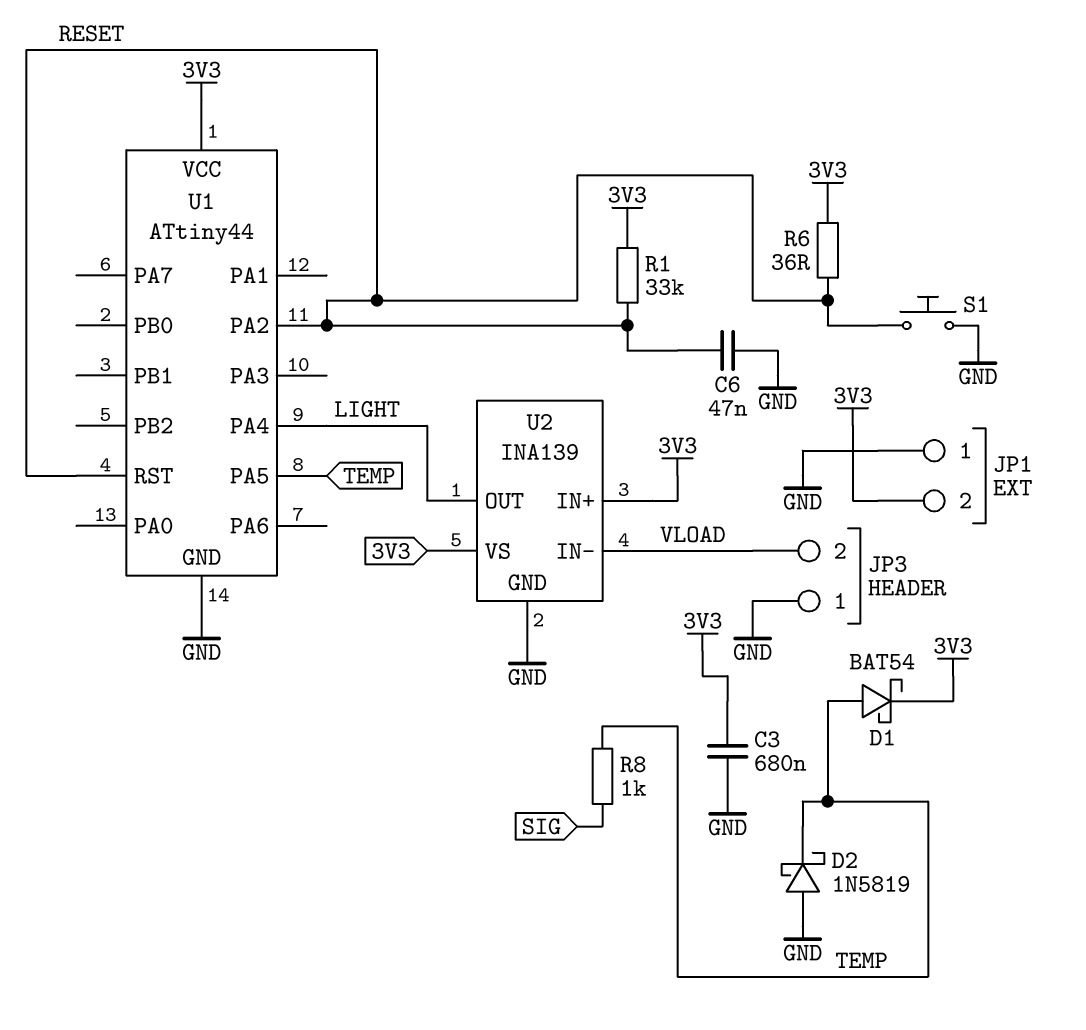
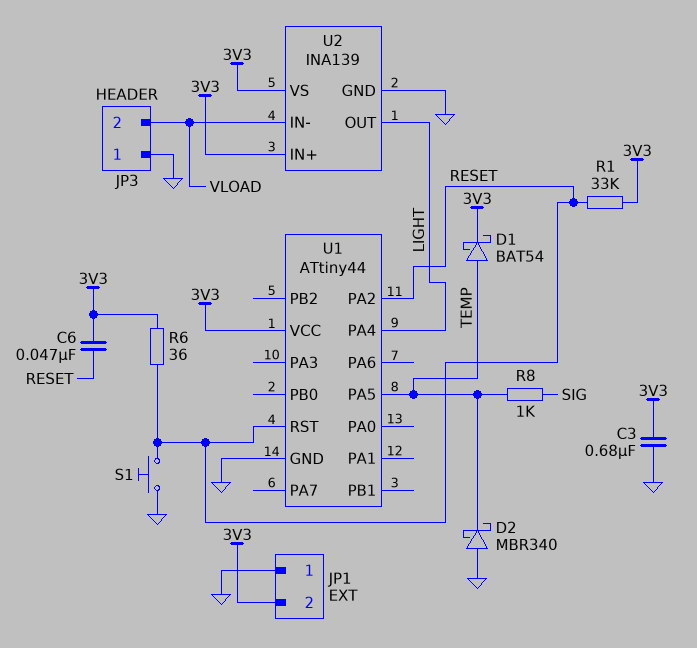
C6: 47nF (GND, RESET) -> 47nF (3V3, RESET)
D2: schottky 1N5819 (A GND, K TEMP) -> schottky MBR340 (A GND, K TEMP)

